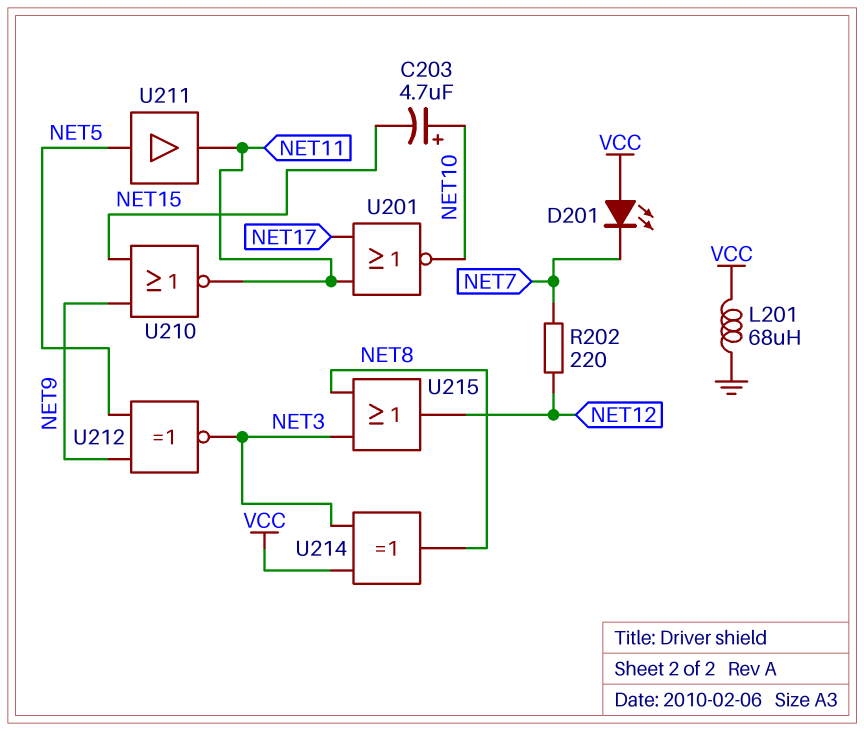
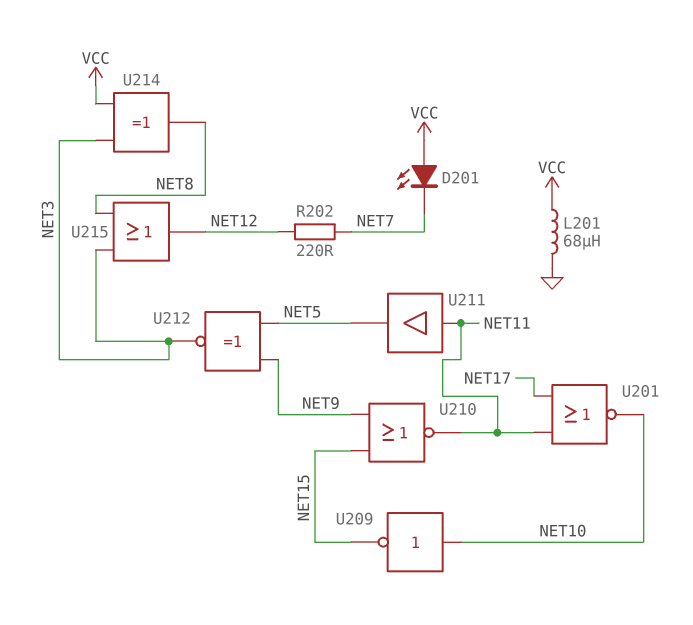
C203: 4.7uF (plus NET10, minus NET15) -> none
U209: none -> NOT (in NET10, out NET15)
U211: buffer (in NET5, out NET11) -> buffer (in NET11, out NET5)

